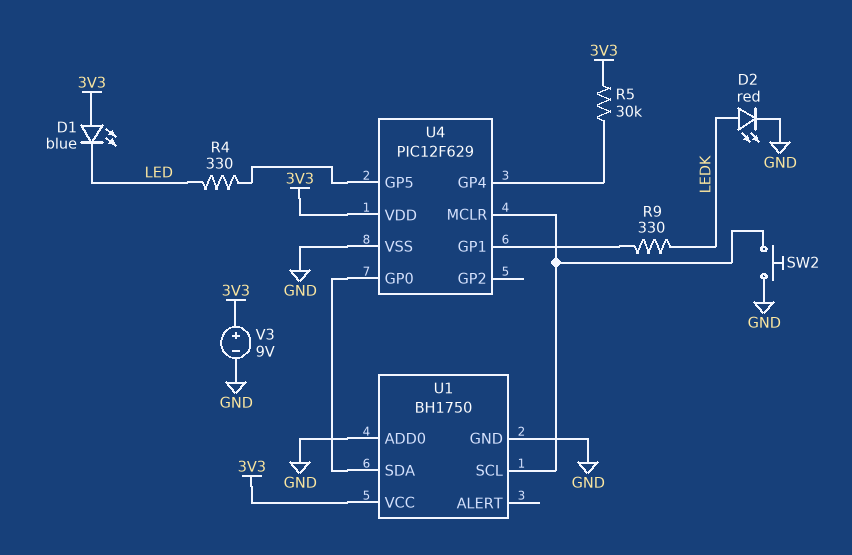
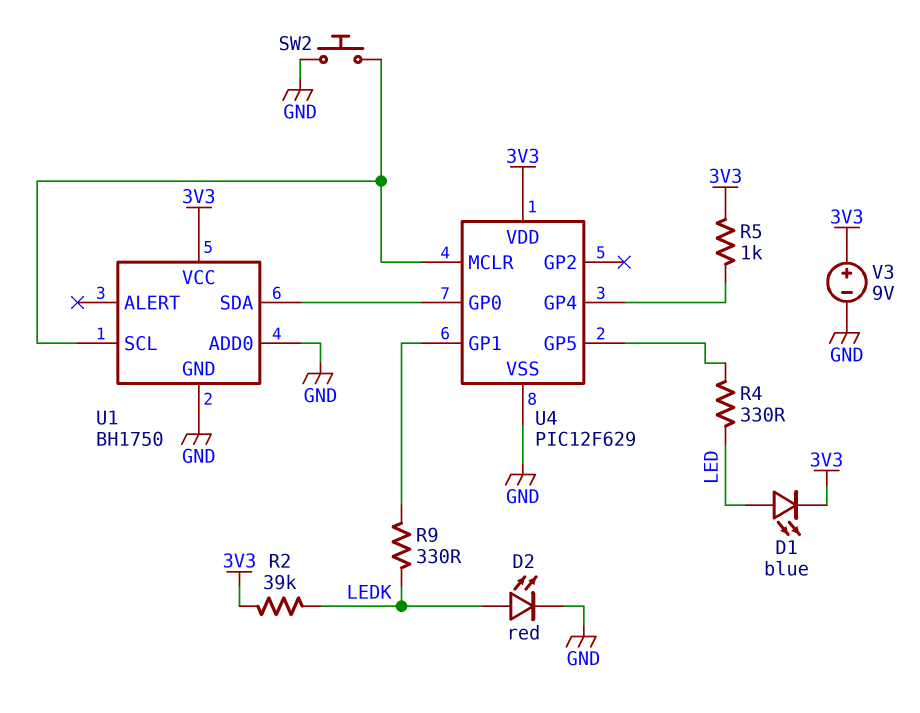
D1: LED blue (A 3V3, K LED) -> LED blue (A LED, K 3V3)
R2: none -> 39k (3V3, LEDK)
R5: 30k (3V3, U4/GP4) -> 1k (3V3, U4/GP4)

